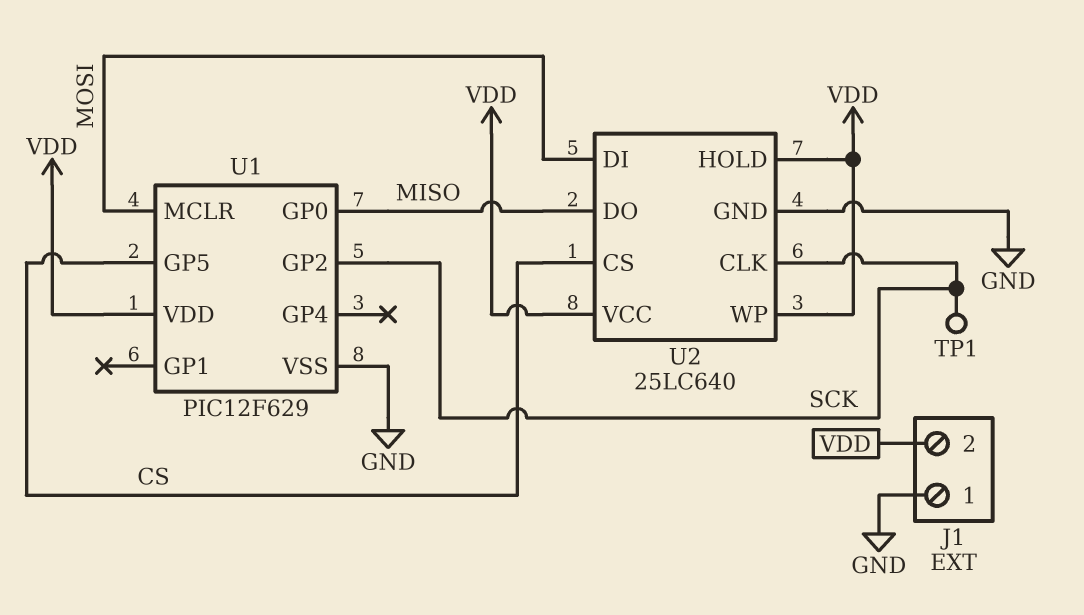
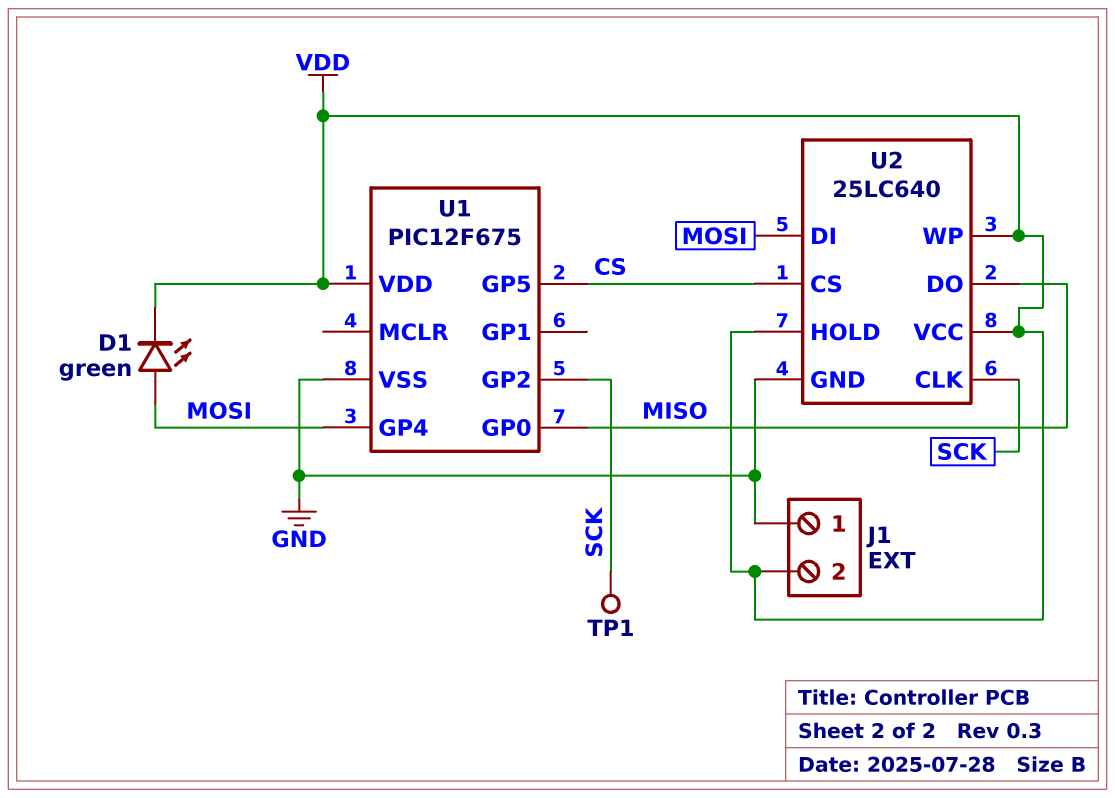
D1: none -> LED green (A MOSI, K VDD)
U1: PIC12F629 -> PIC12F675
U1 pin GP4: none -> MOSI
U1 pin MCLR: MOSI -> none

